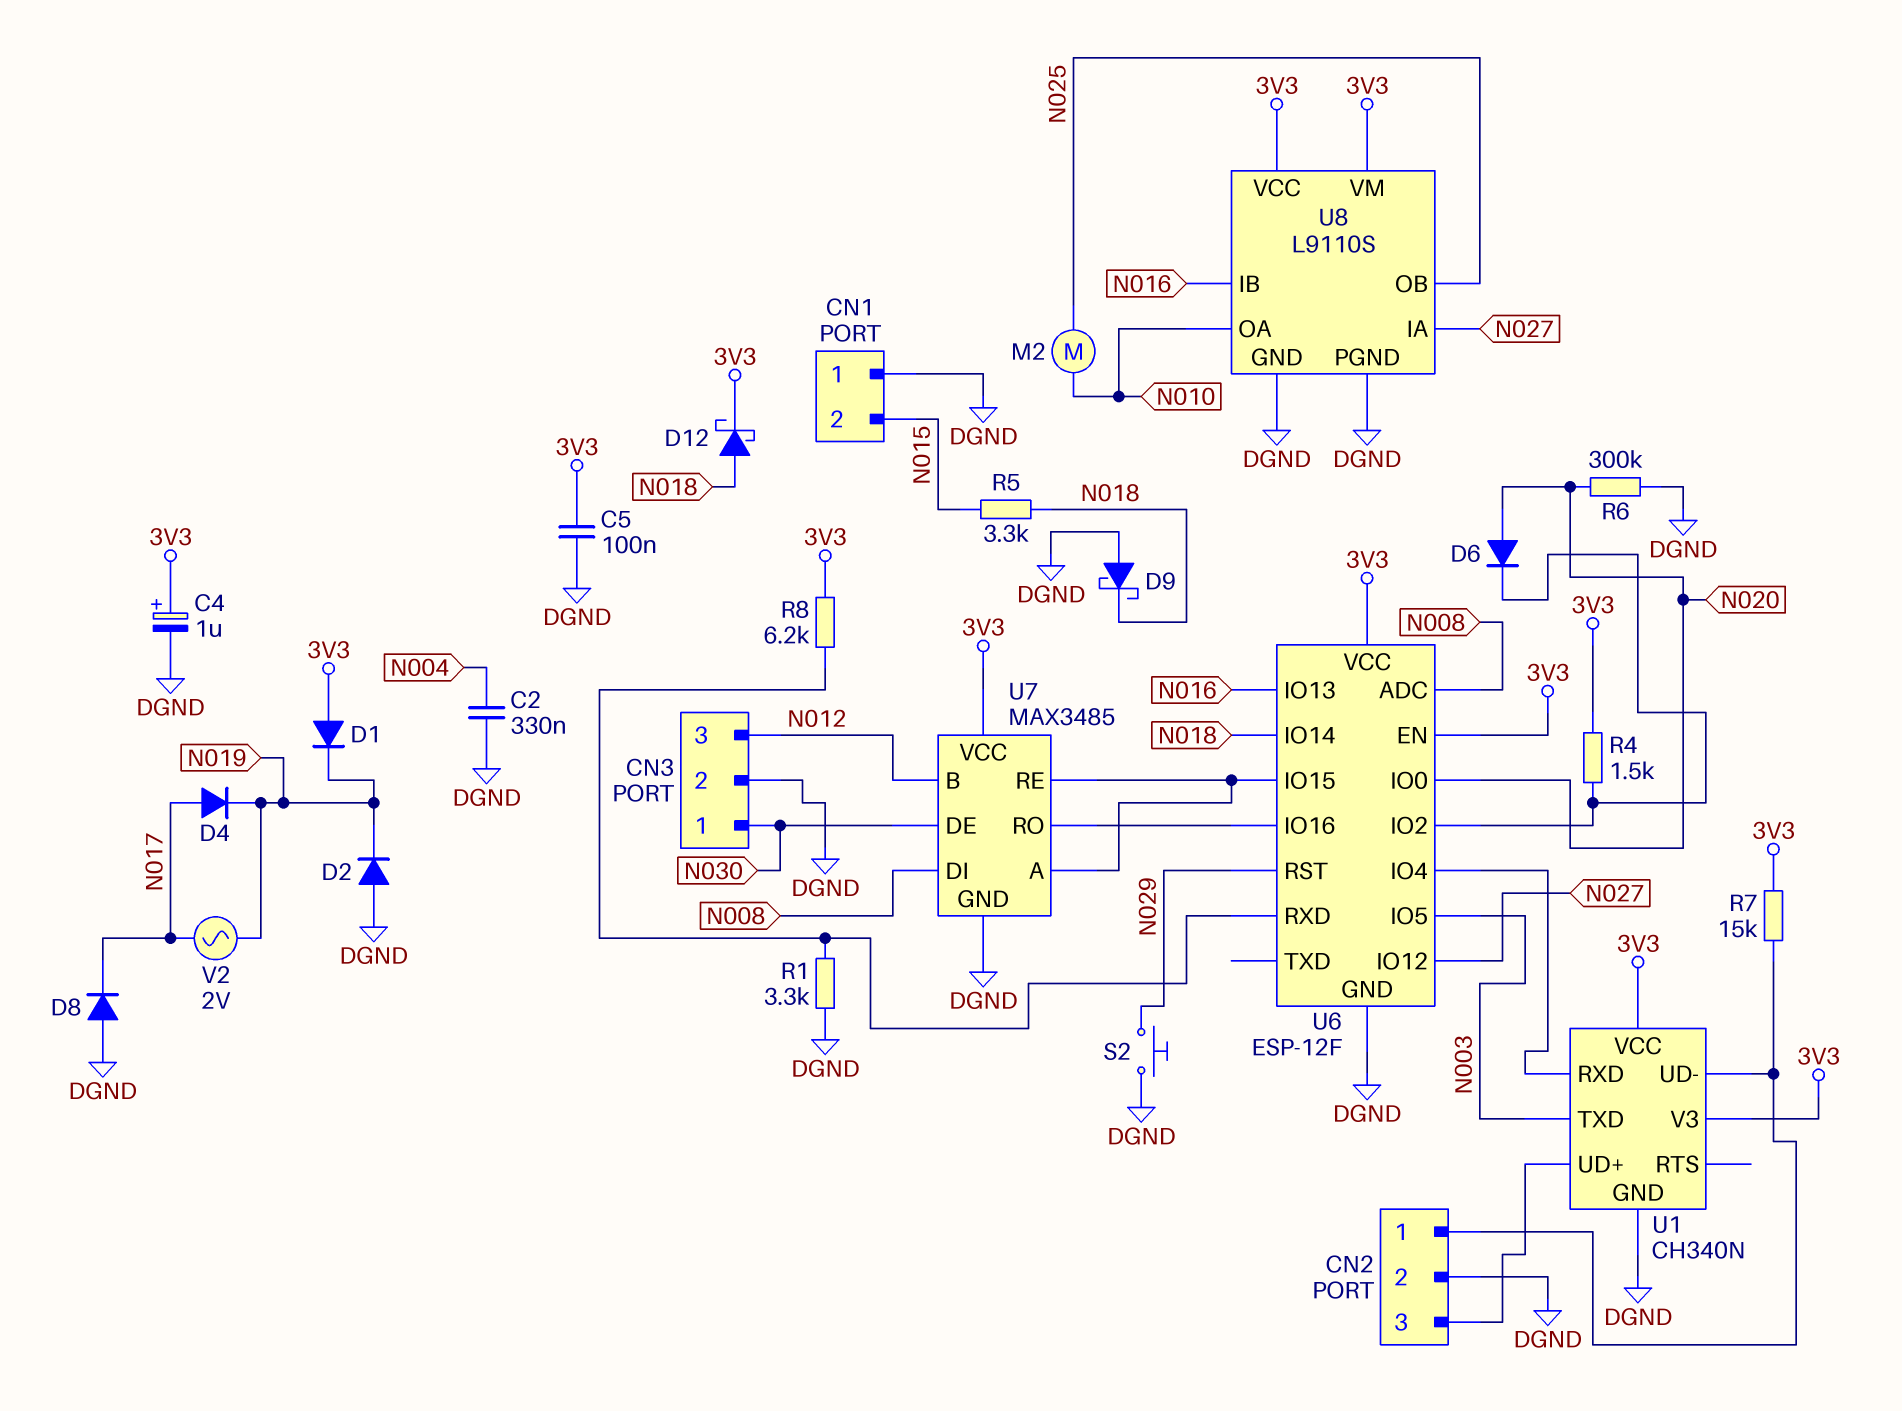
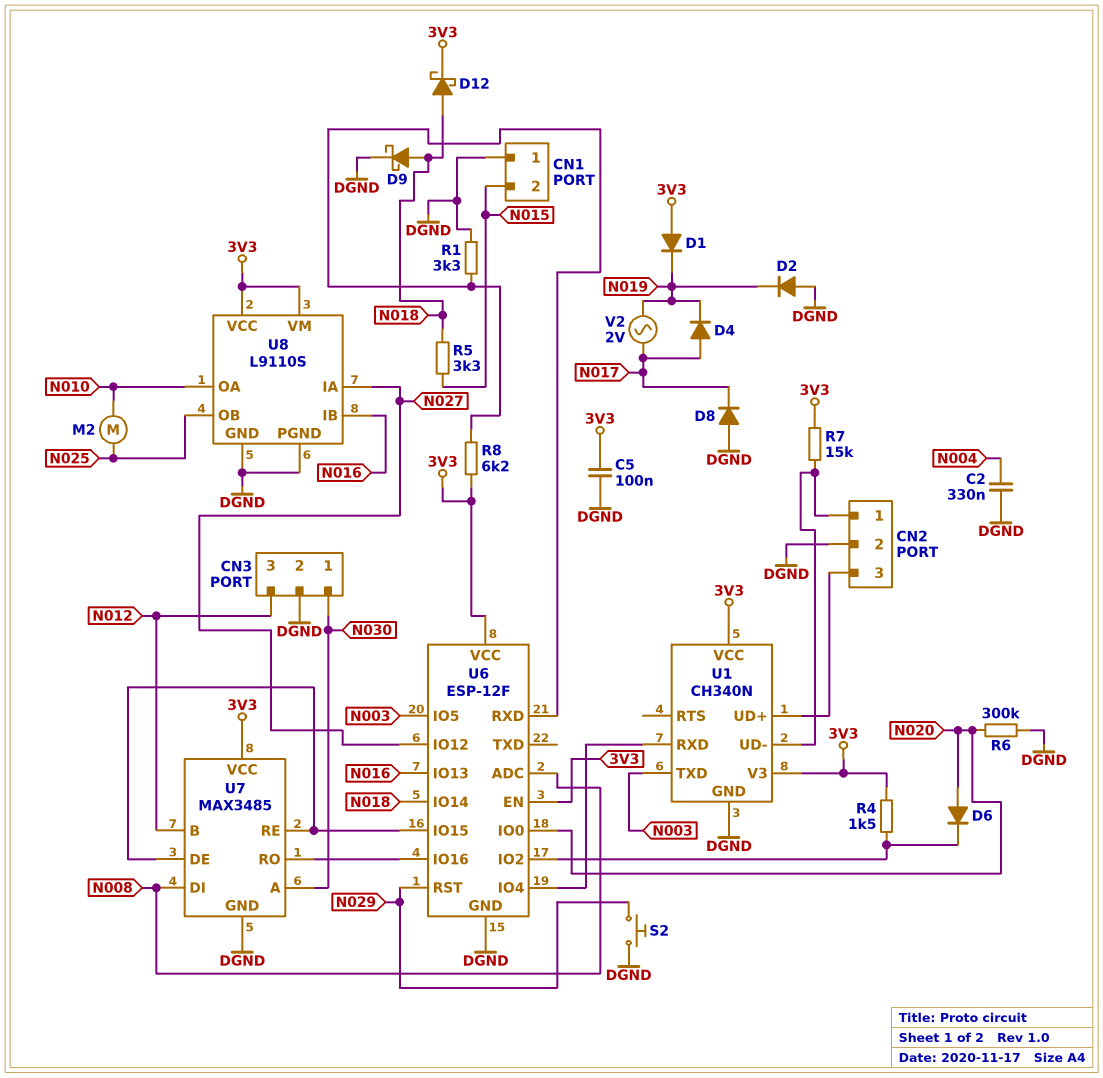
C4: 1uF (plus 3V3, minus DGND) -> none
D9: schottky (A DGND, K N018) -> schottky (A N018, K DGND)
U7 pin A: U6/IO15 -> N030
U7 pin DE: N030 -> U6/IO15

